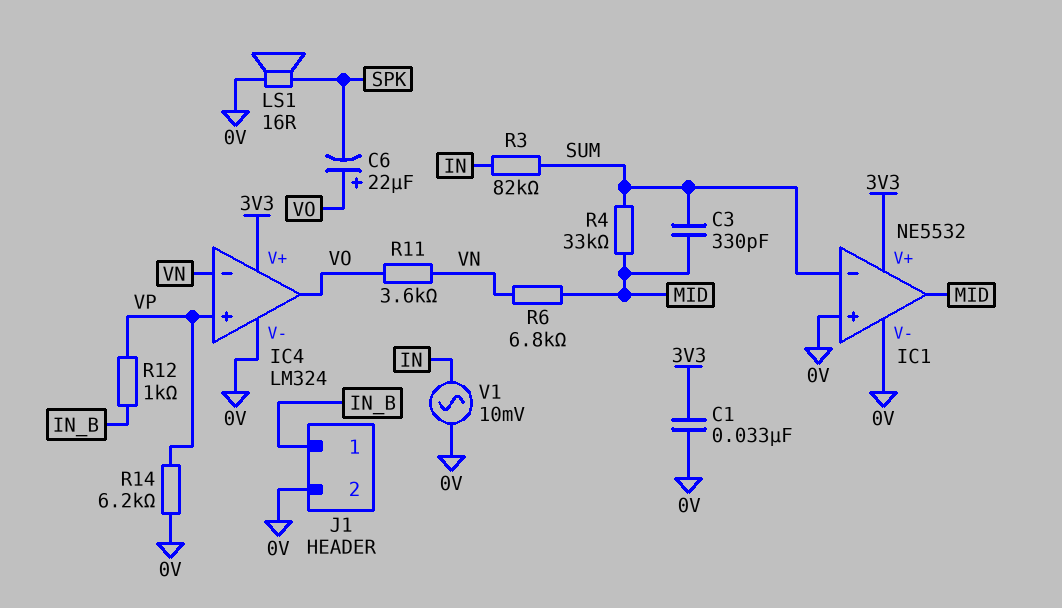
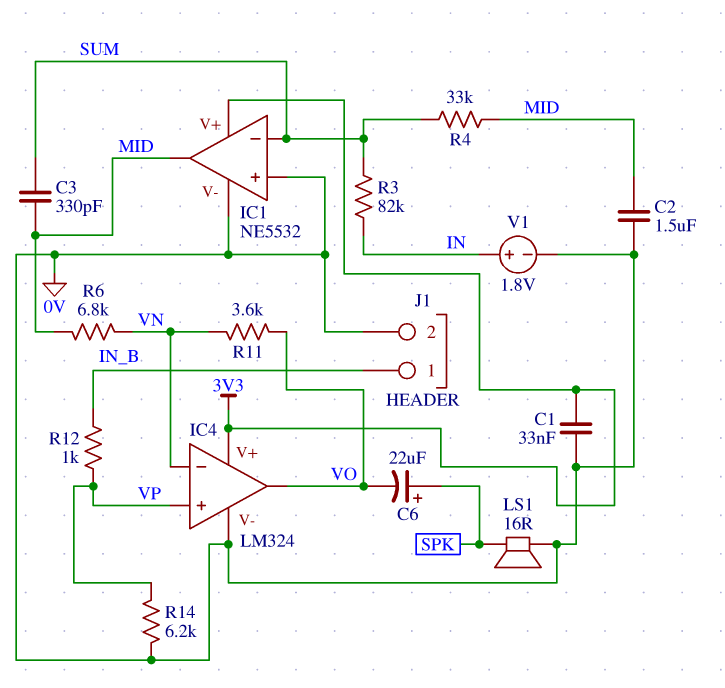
C2: none -> 1.5uF (0V, MID)
C6: 22uF (plus VO, minus SPK) -> 22uF (plus SPK, minus VO)
V1: AC 10mV (0V, IN) -> 1.8V (plus IN, minus 0V)

